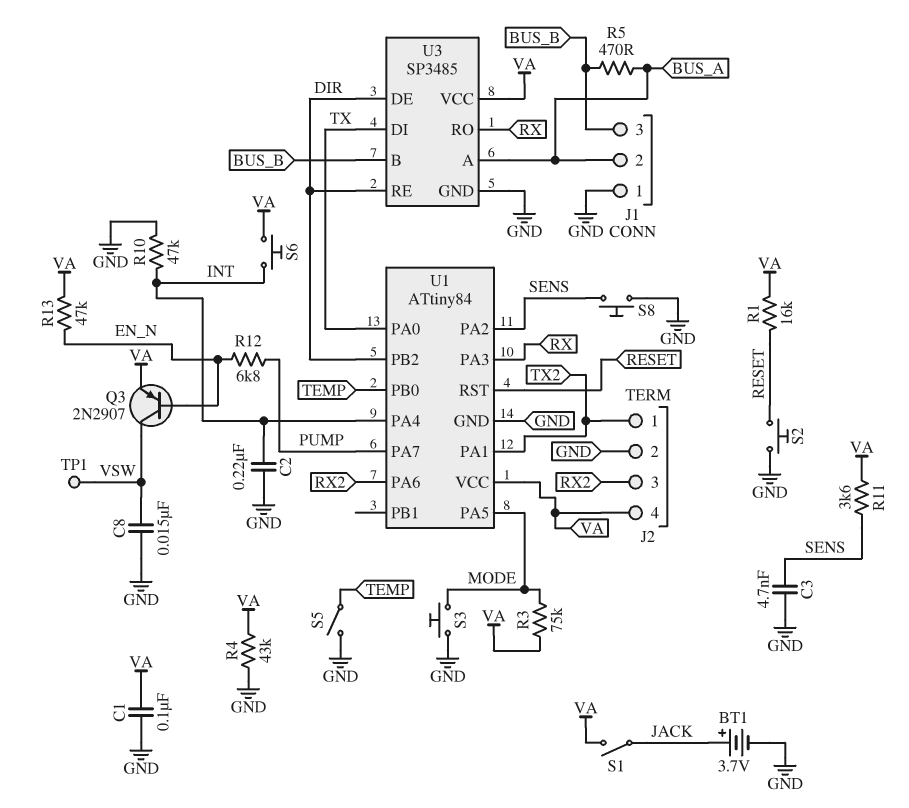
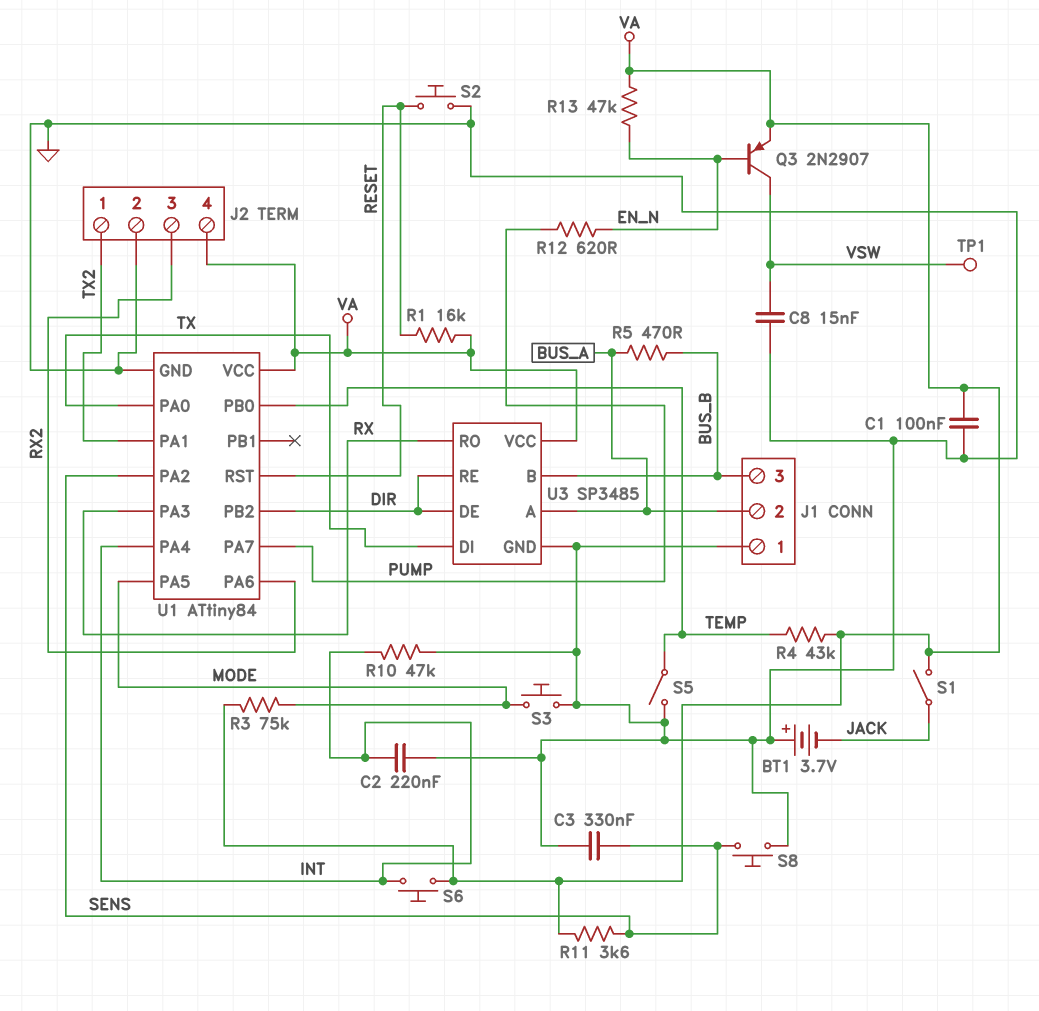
BT1: 3.7V (plus JACK, minus GND) -> 3.7V (plus GND, minus JACK)
C3: 4.7nF (GND, SENS) -> 330nF (GND, SENS)
R4: 43k (GND, VA) -> 43k (TEMP, VA)
R12: 6.8k (EN_N, PUMP) -> 620 (EN_N, PUMP)

